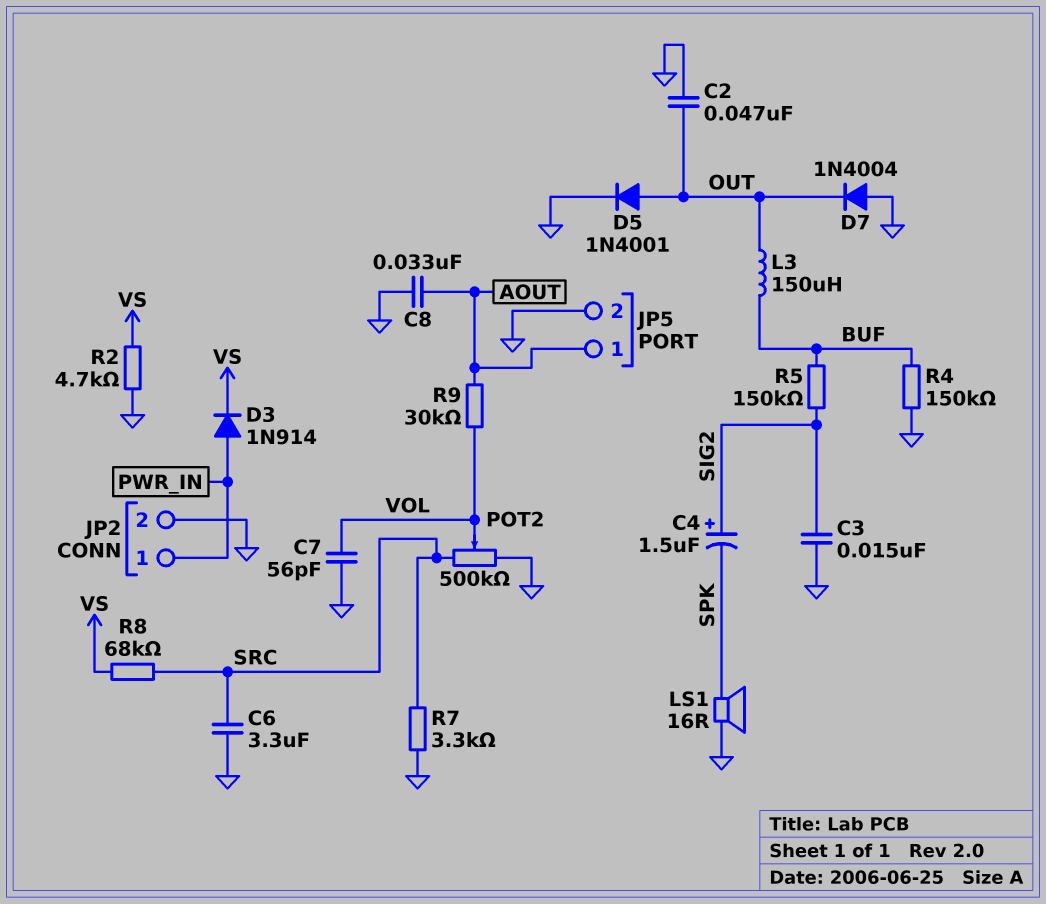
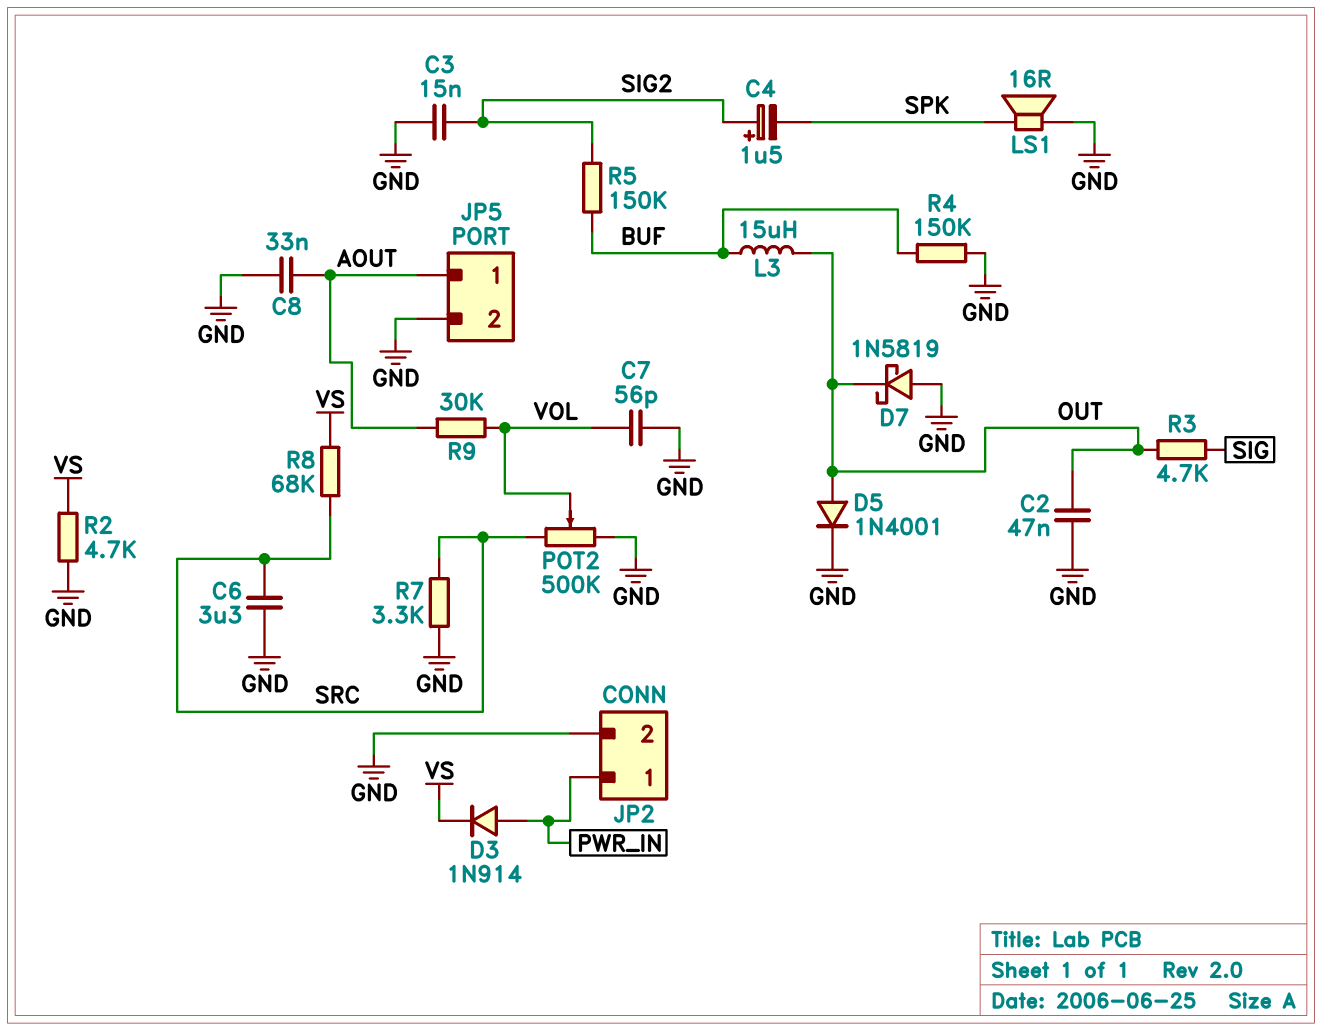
D7: diode 1N4004 (A GND, K OUT) -> schottky 1N5819 (A GND, K OUT)
L3: 150uH (BUF, OUT) -> 15uH (BUF, OUT)
R3: none -> 4.7k (OUT, SIG)

